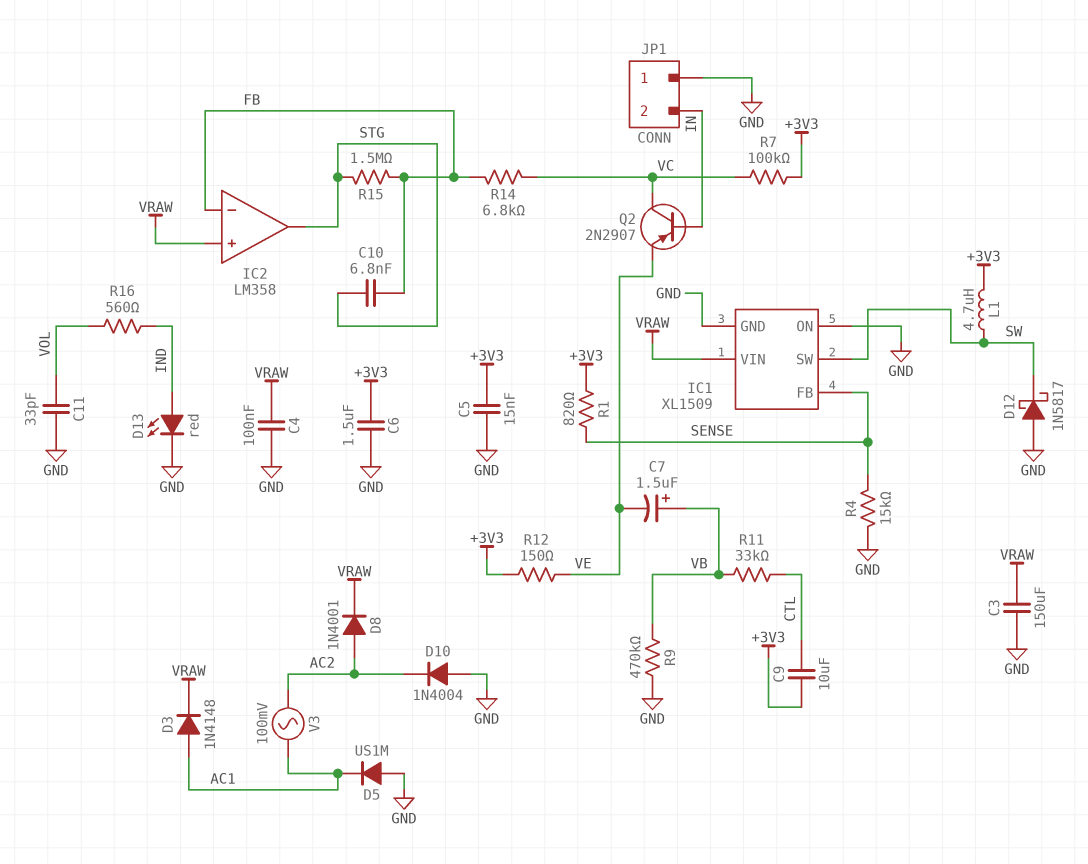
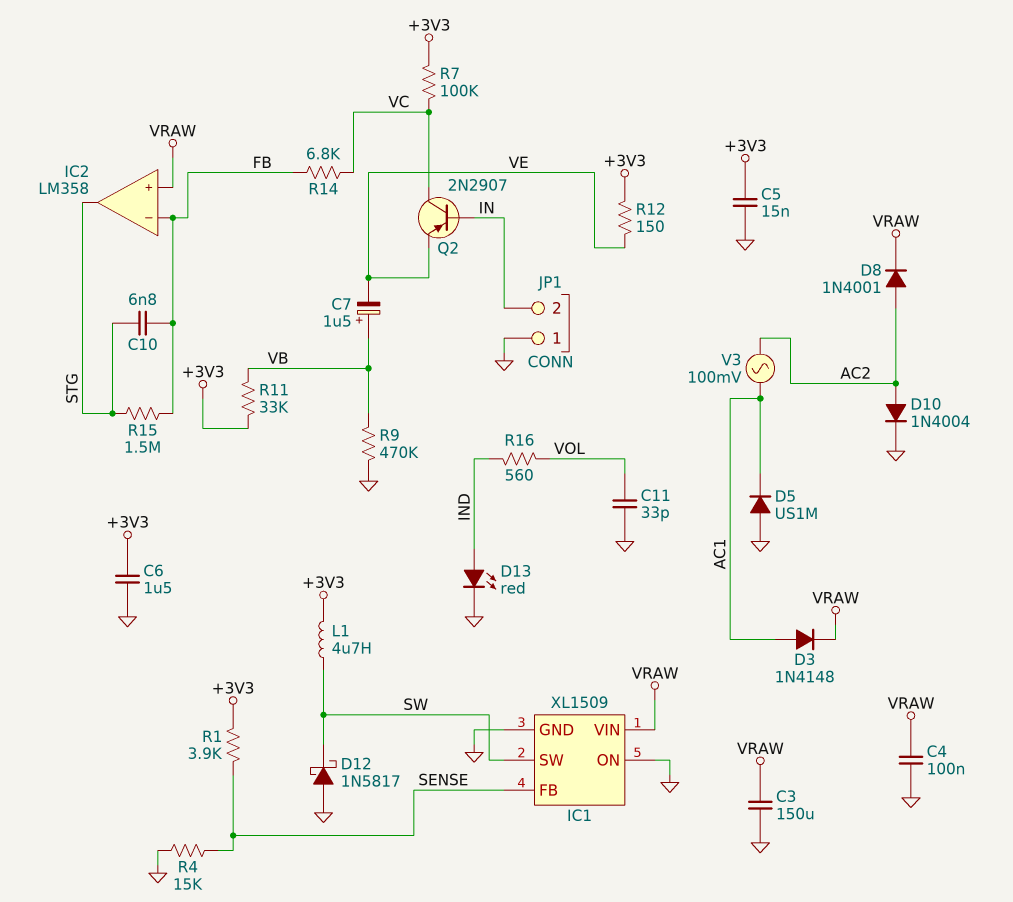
C9: 10uF (+3V3, CTL) -> none
D10: diode 1N4004 (A GND, K AC2) -> diode 1N4004 (A AC2, K GND)
R1: 820 (+3V3, SENSE) -> 3.9k (+3V3, SENSE)
R11: 33k (CTL, VB) -> 33k (+3V3, VB)

